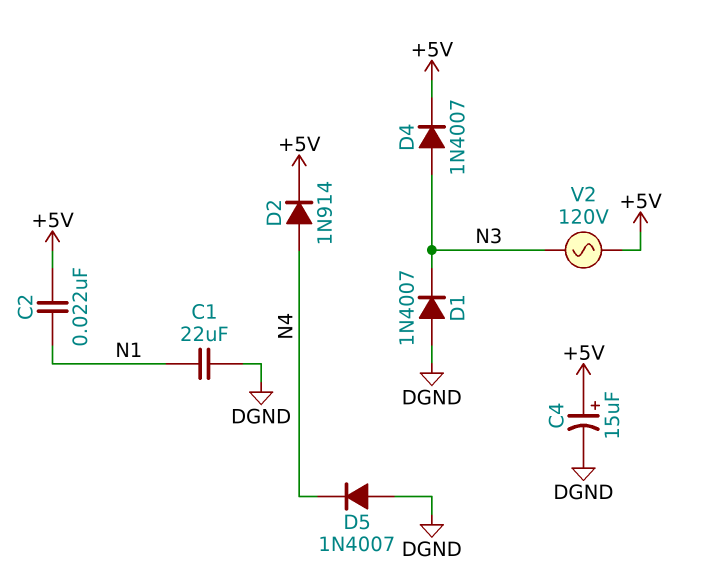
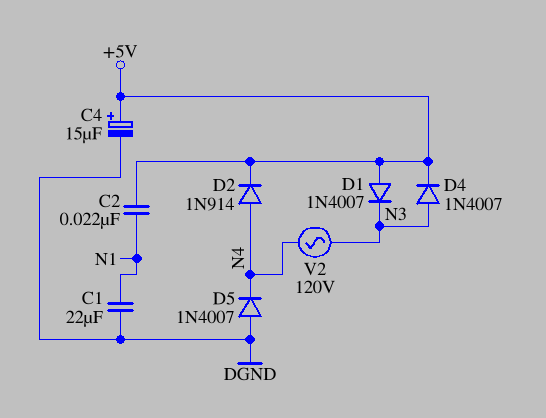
D1: diode 1N4007 (A DGND, K N3) -> diode 1N4007 (A +5V, K N3)
V2: AC 120V (+5V, N3) -> AC 120V (N3, N4)

